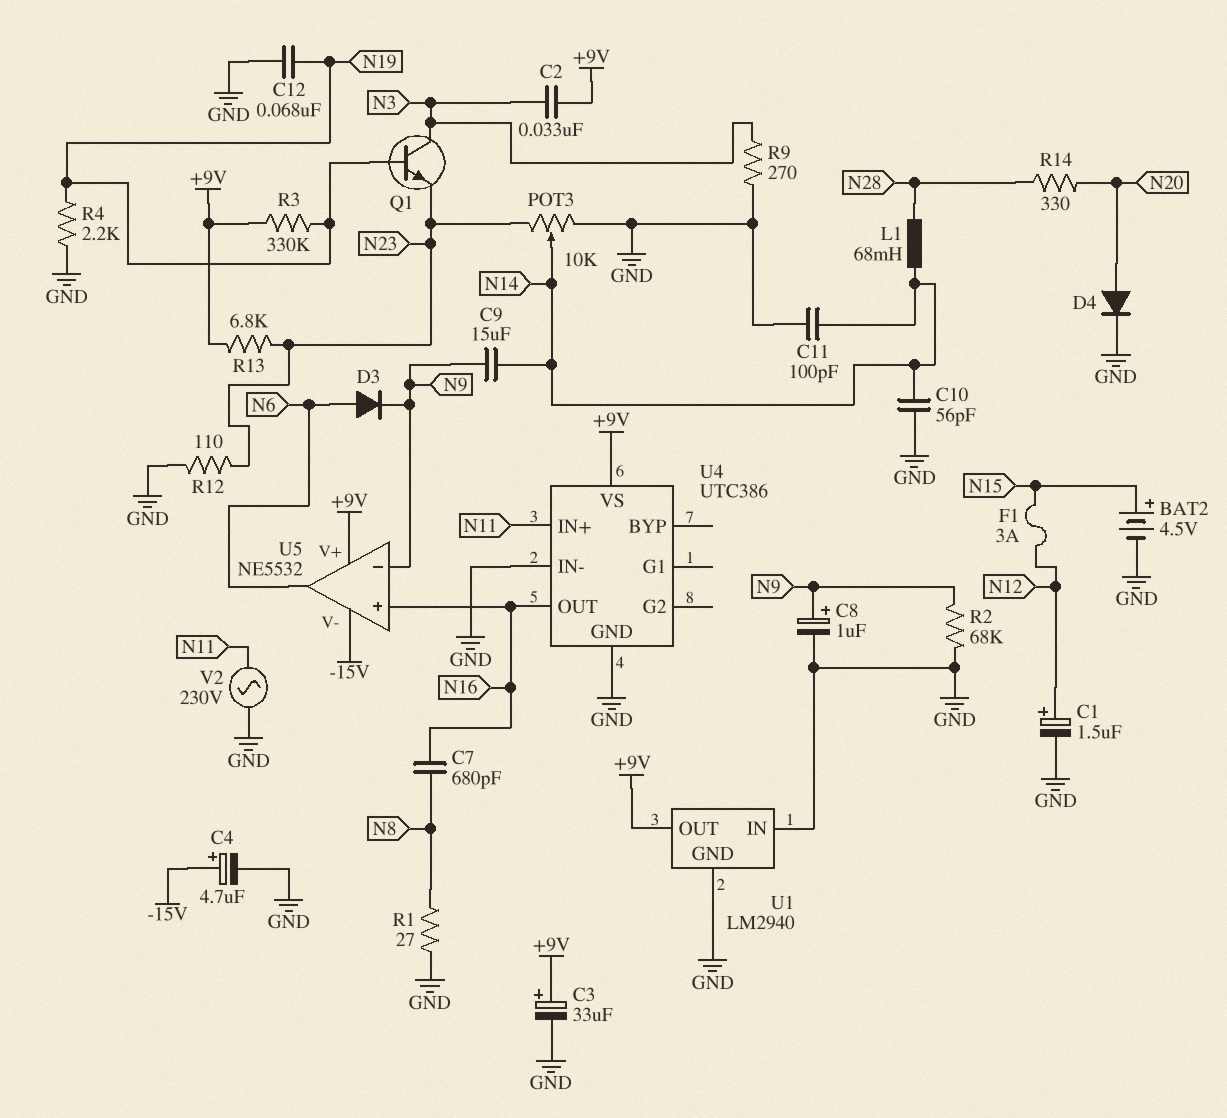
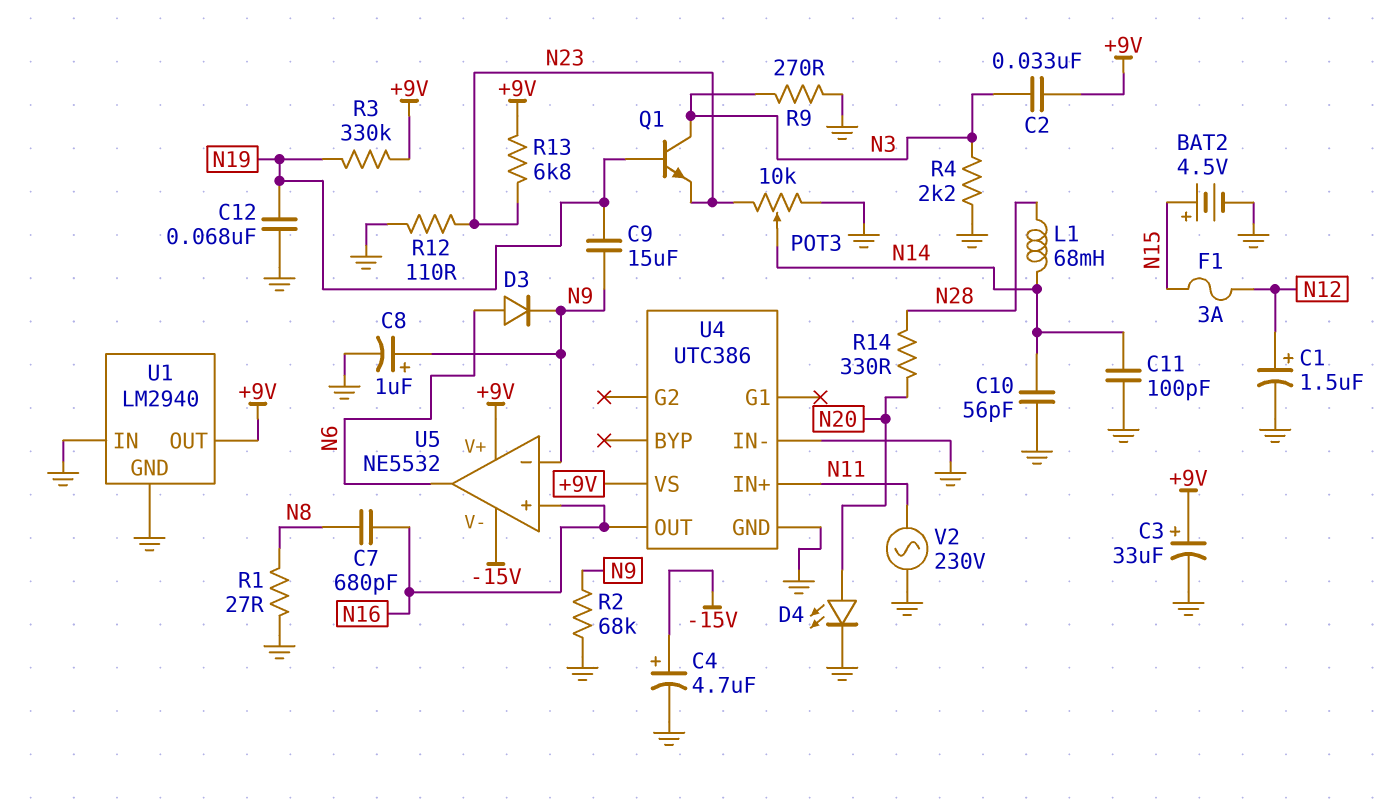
C9: 15uF (N9, N14) -> 15uF (N9, N19)
D4: diode (A N20, K GND) -> LED (A N20, K GND)
R4: 2.2k (GND, N19) -> 2.2k (GND, N3)

